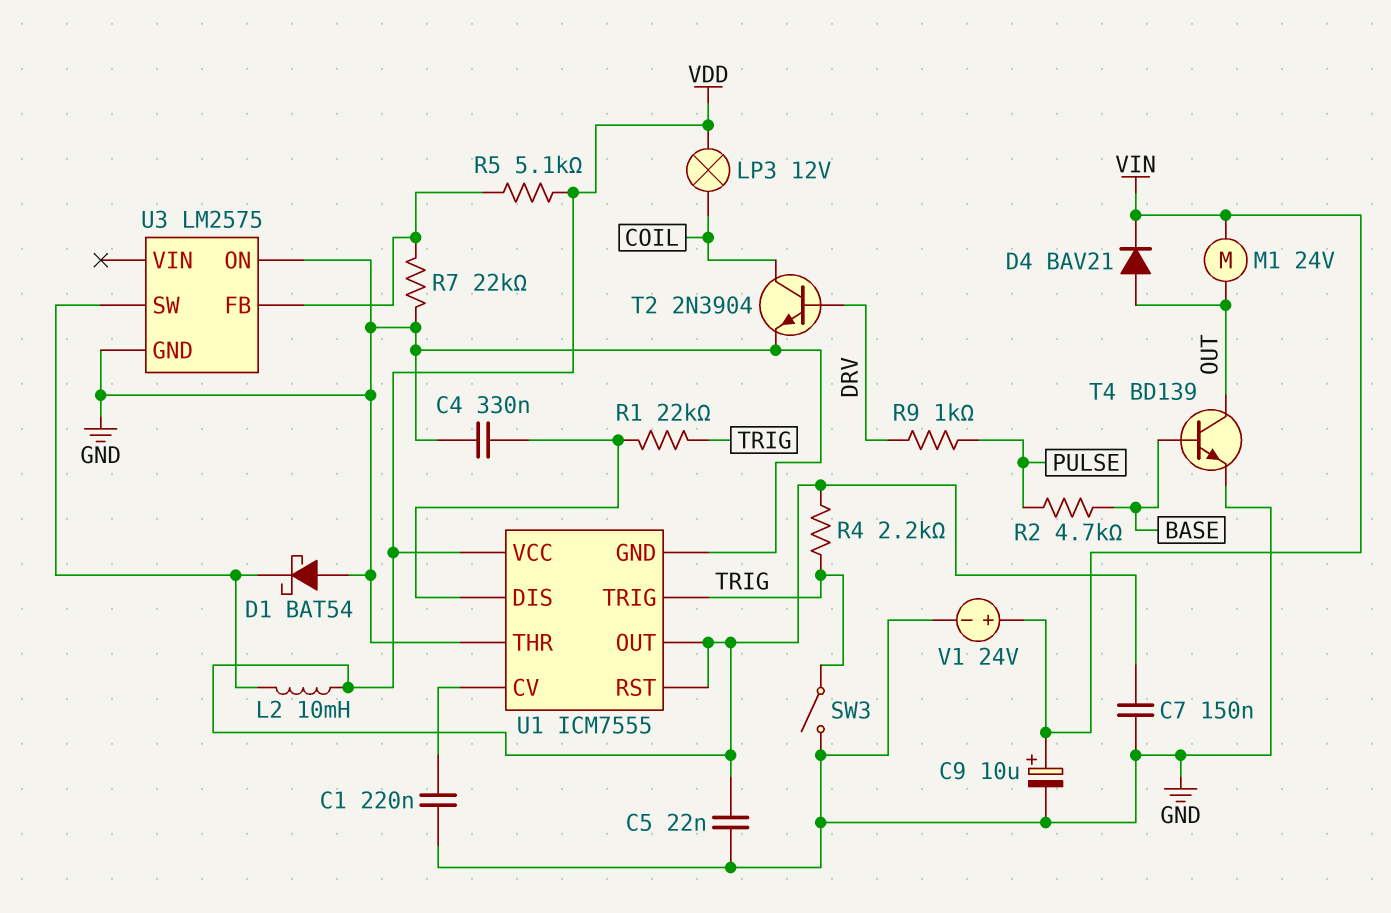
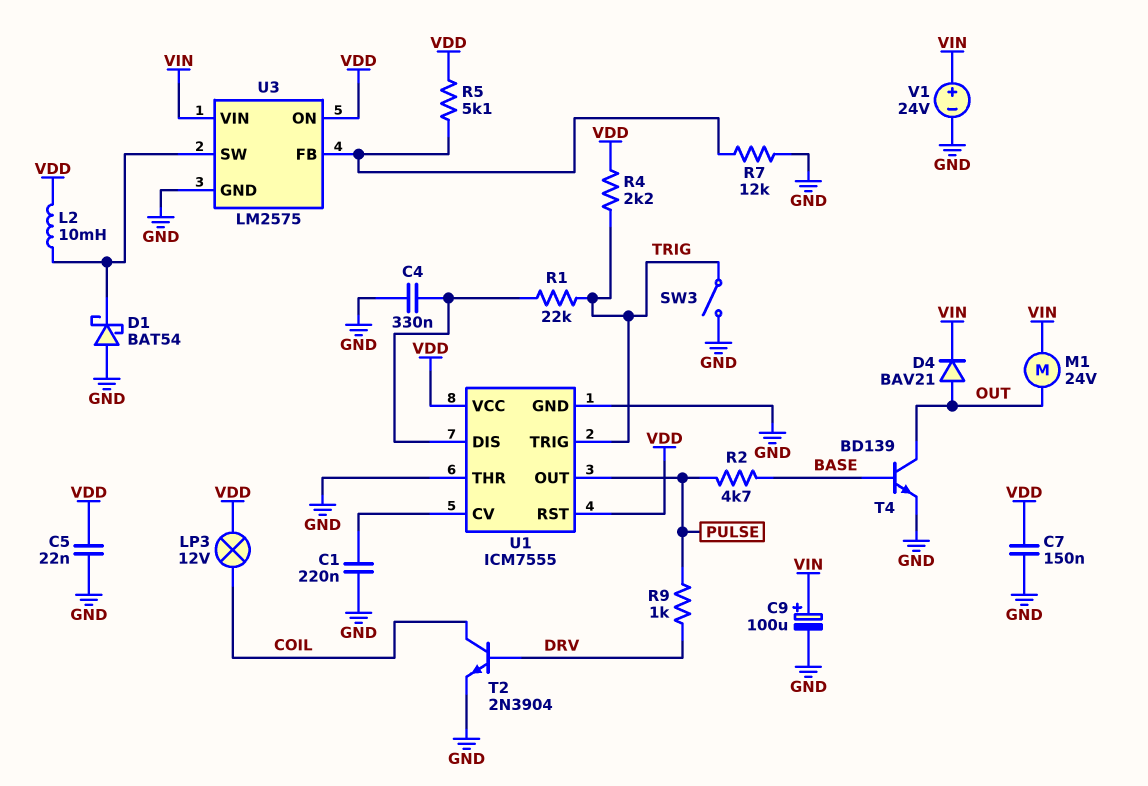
C9: 10uF (plus VIN, minus GND) -> 100uF (plus VIN, minus GND)
R7: 22k (GND, U3/FB) -> 12k (GND, U3/FB)
U1 pin OUT: VDD -> PULSE
U3 pin ON: GND -> VDD
U3 pin VIN: none -> VIN

